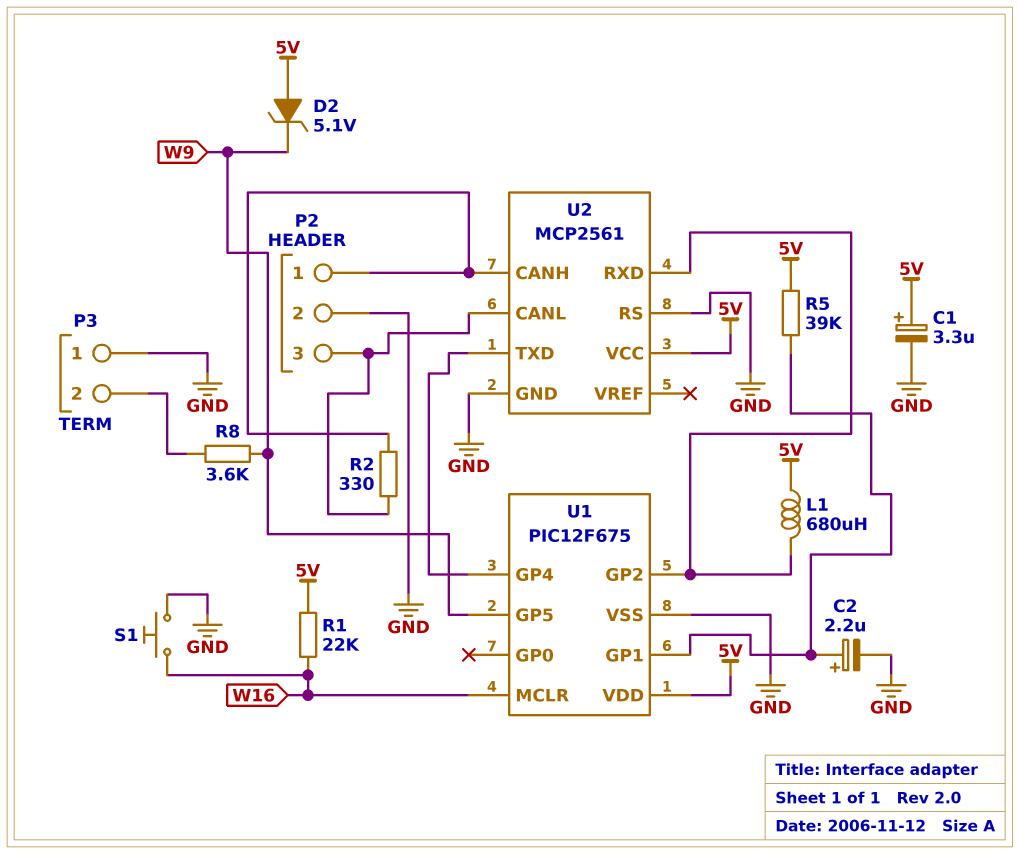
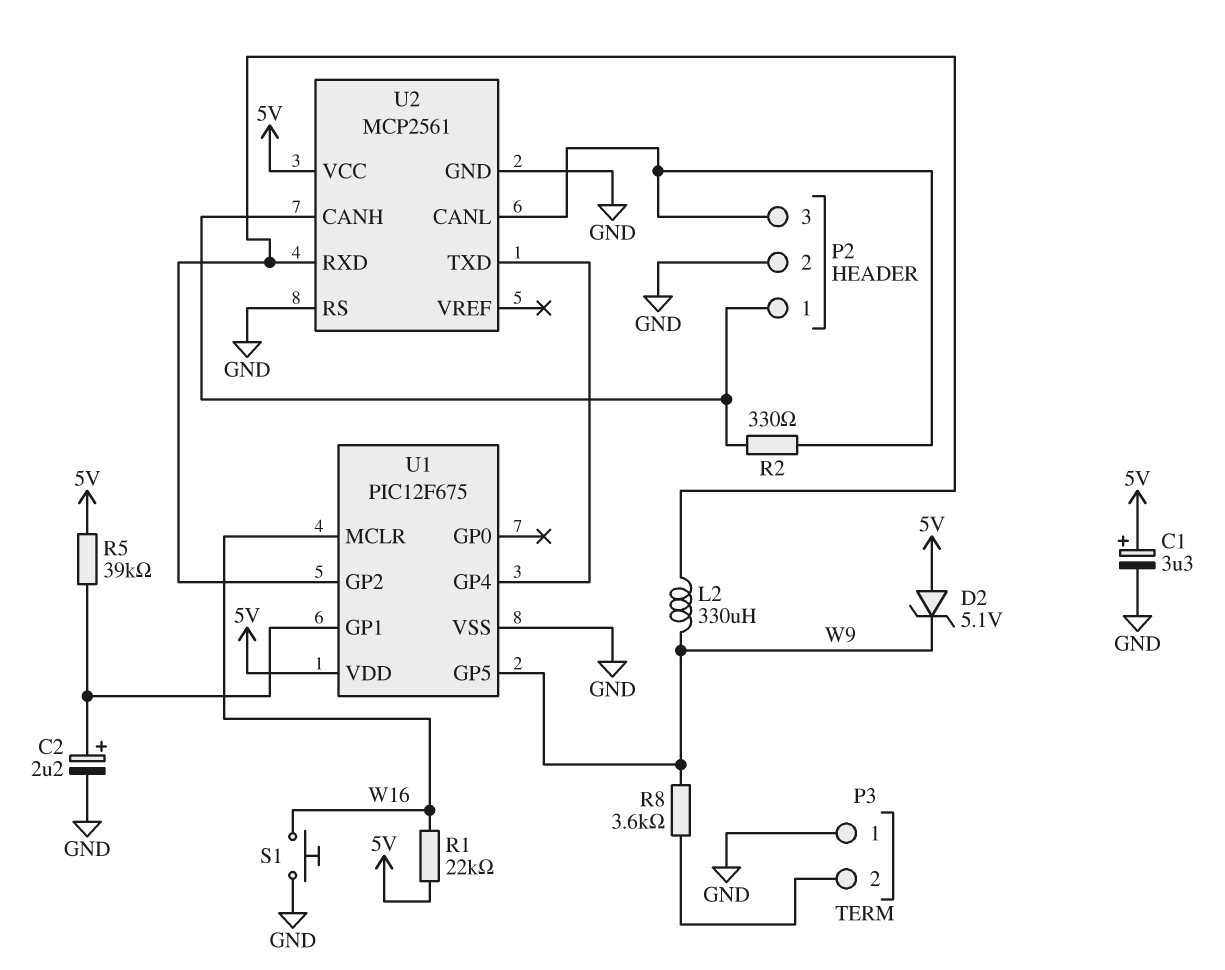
L1: 680uH (5V, U1/GP2) -> none
L2: none -> 330uH (U1/GP2, W9)

